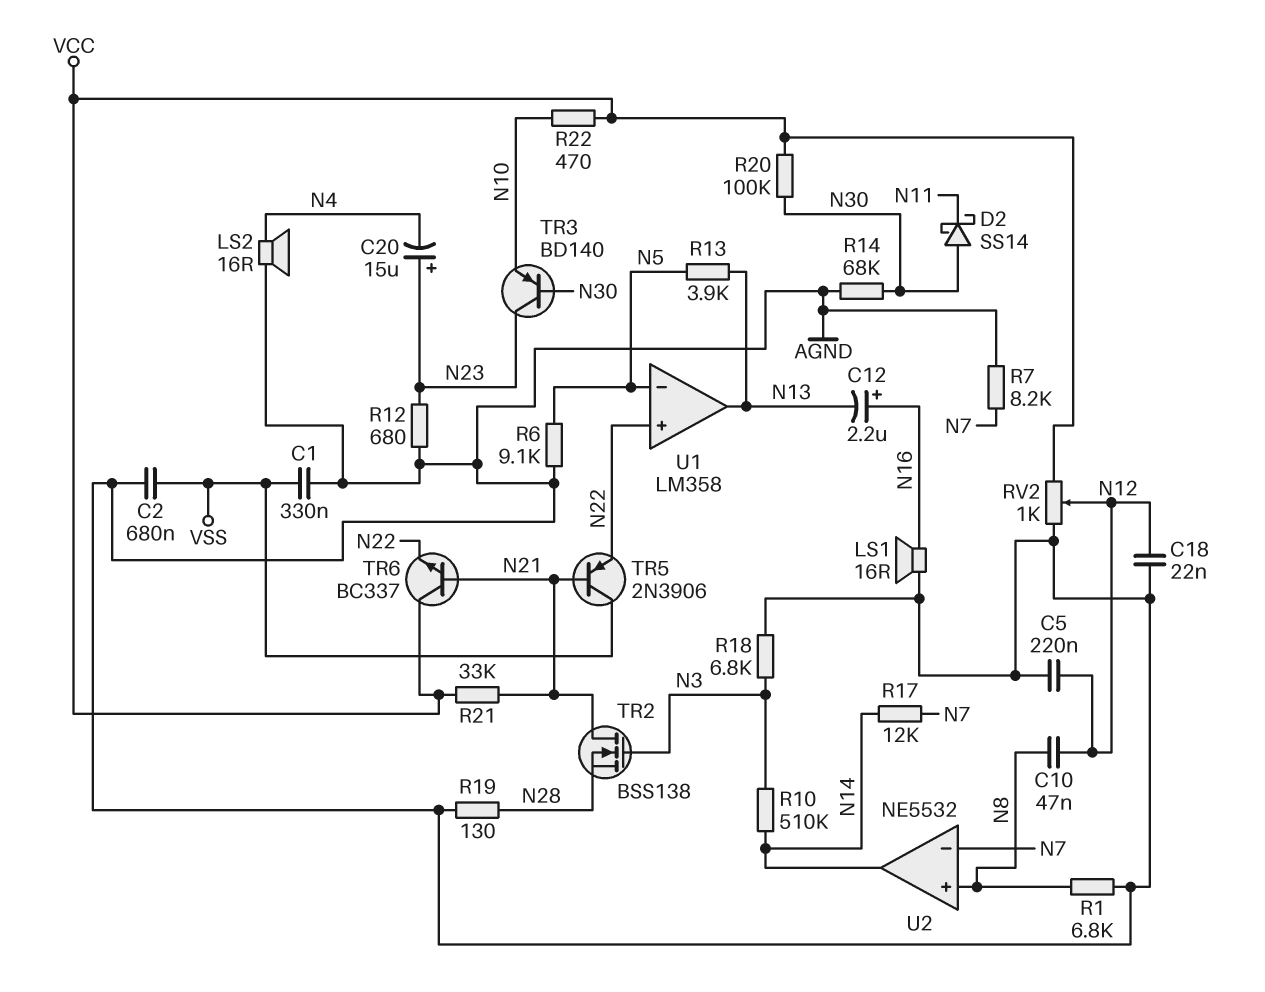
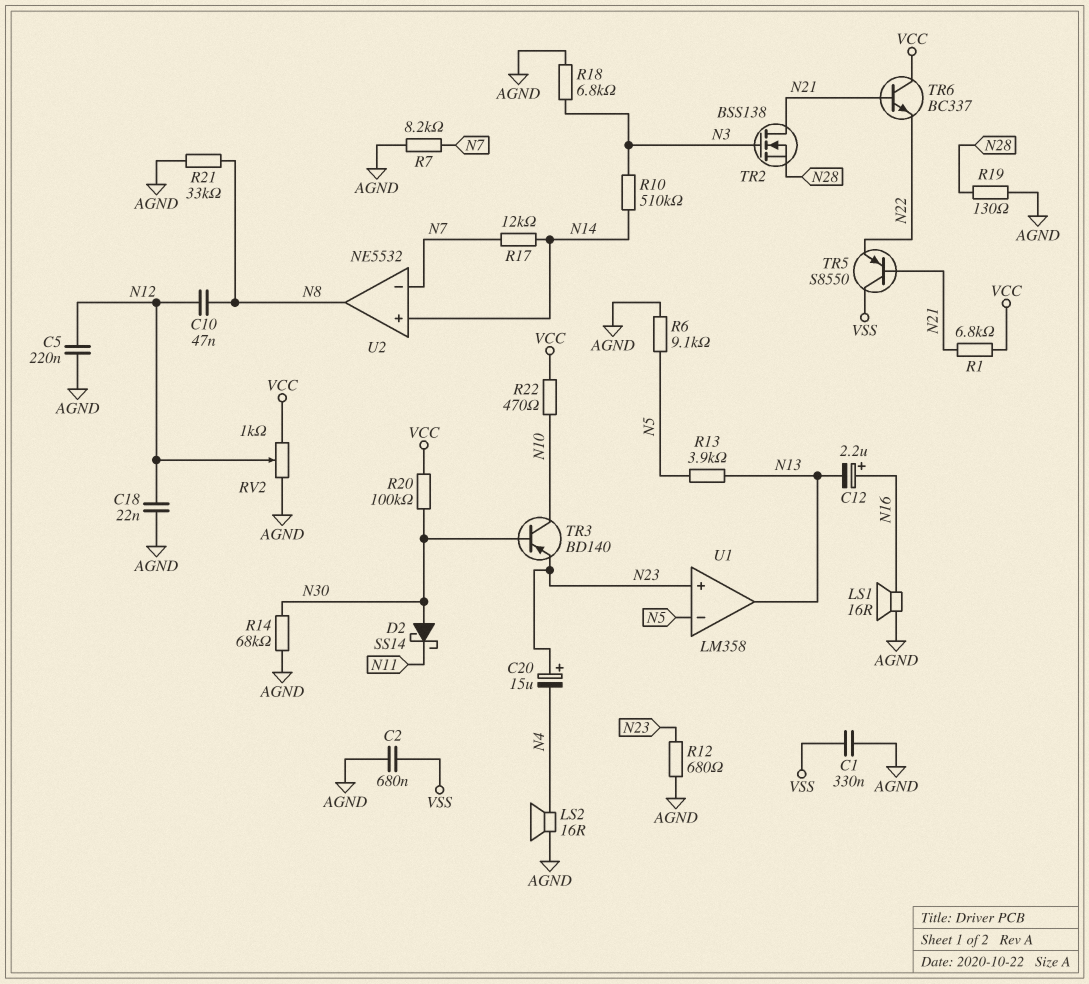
R1: 6.8k (AGND, N8) -> 6.8k (N21, VCC)
R21: 33k (N21, VCC) -> 33k (AGND, N8)
TR3: PNP BD140 (B N30, C N23, E N10) -> PNP BD140 (B N30, C N10, E N23)
TR5: PNP 2N3906 (B N21, C VSS, E N22) -> PNP S8550 (B N21, C VSS, E N22)
U1 pin in+: N22 -> N23
U2 pin in+: N8 -> N14
U2 pin out: N14 -> N8

